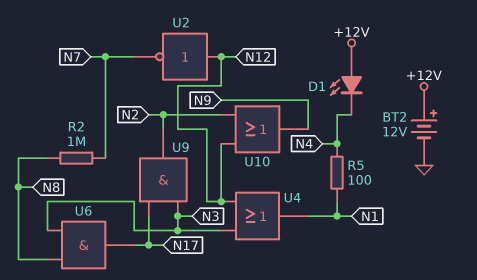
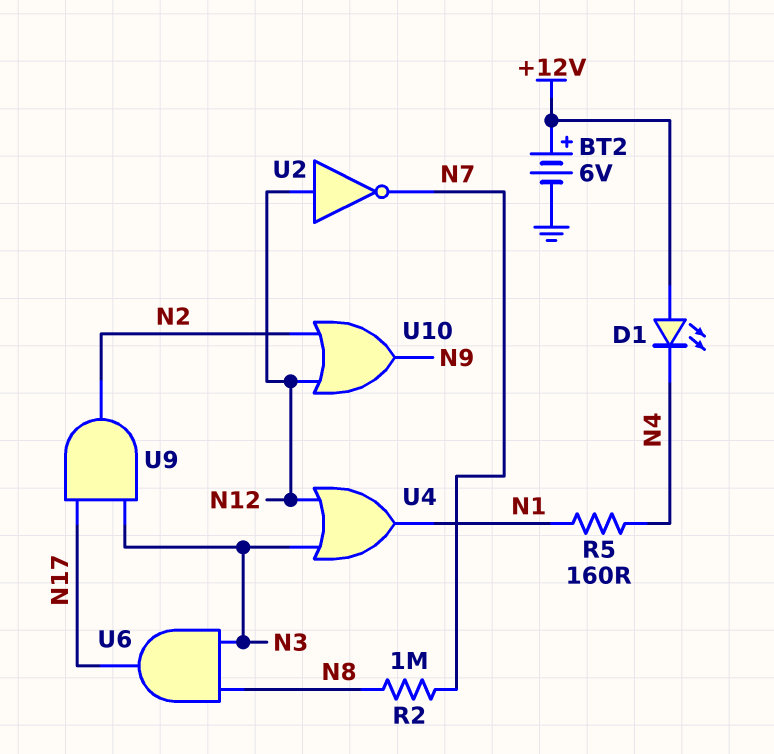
BT2: 12V (plus +12V, minus GND) -> 6V (plus +12V, minus GND)
R5: 100 (N1, N4) -> 160 (N1, N4)

